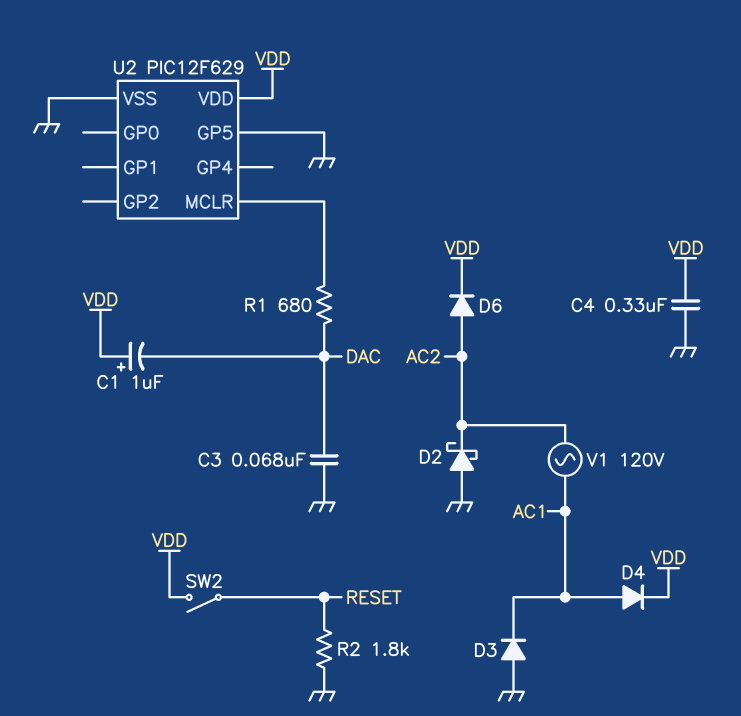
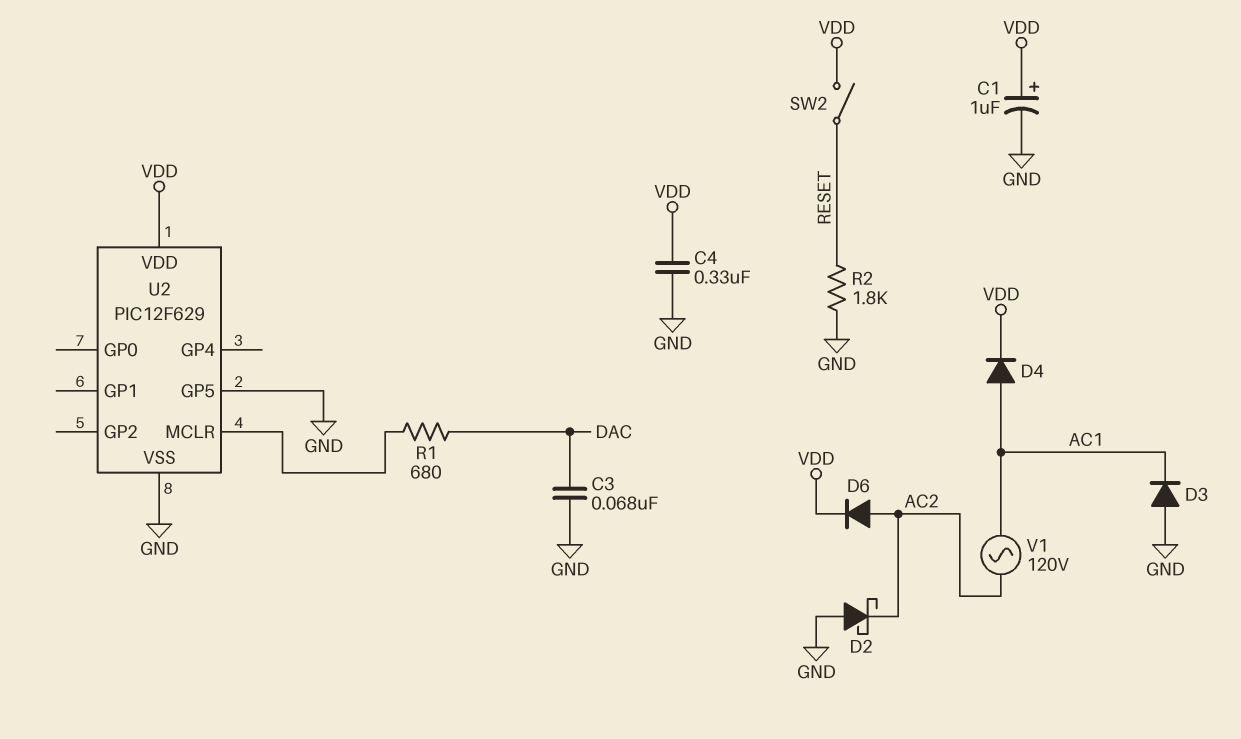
C1: 1uF (plus VDD, minus DAC) -> 1uF (plus VDD, minus GND)

